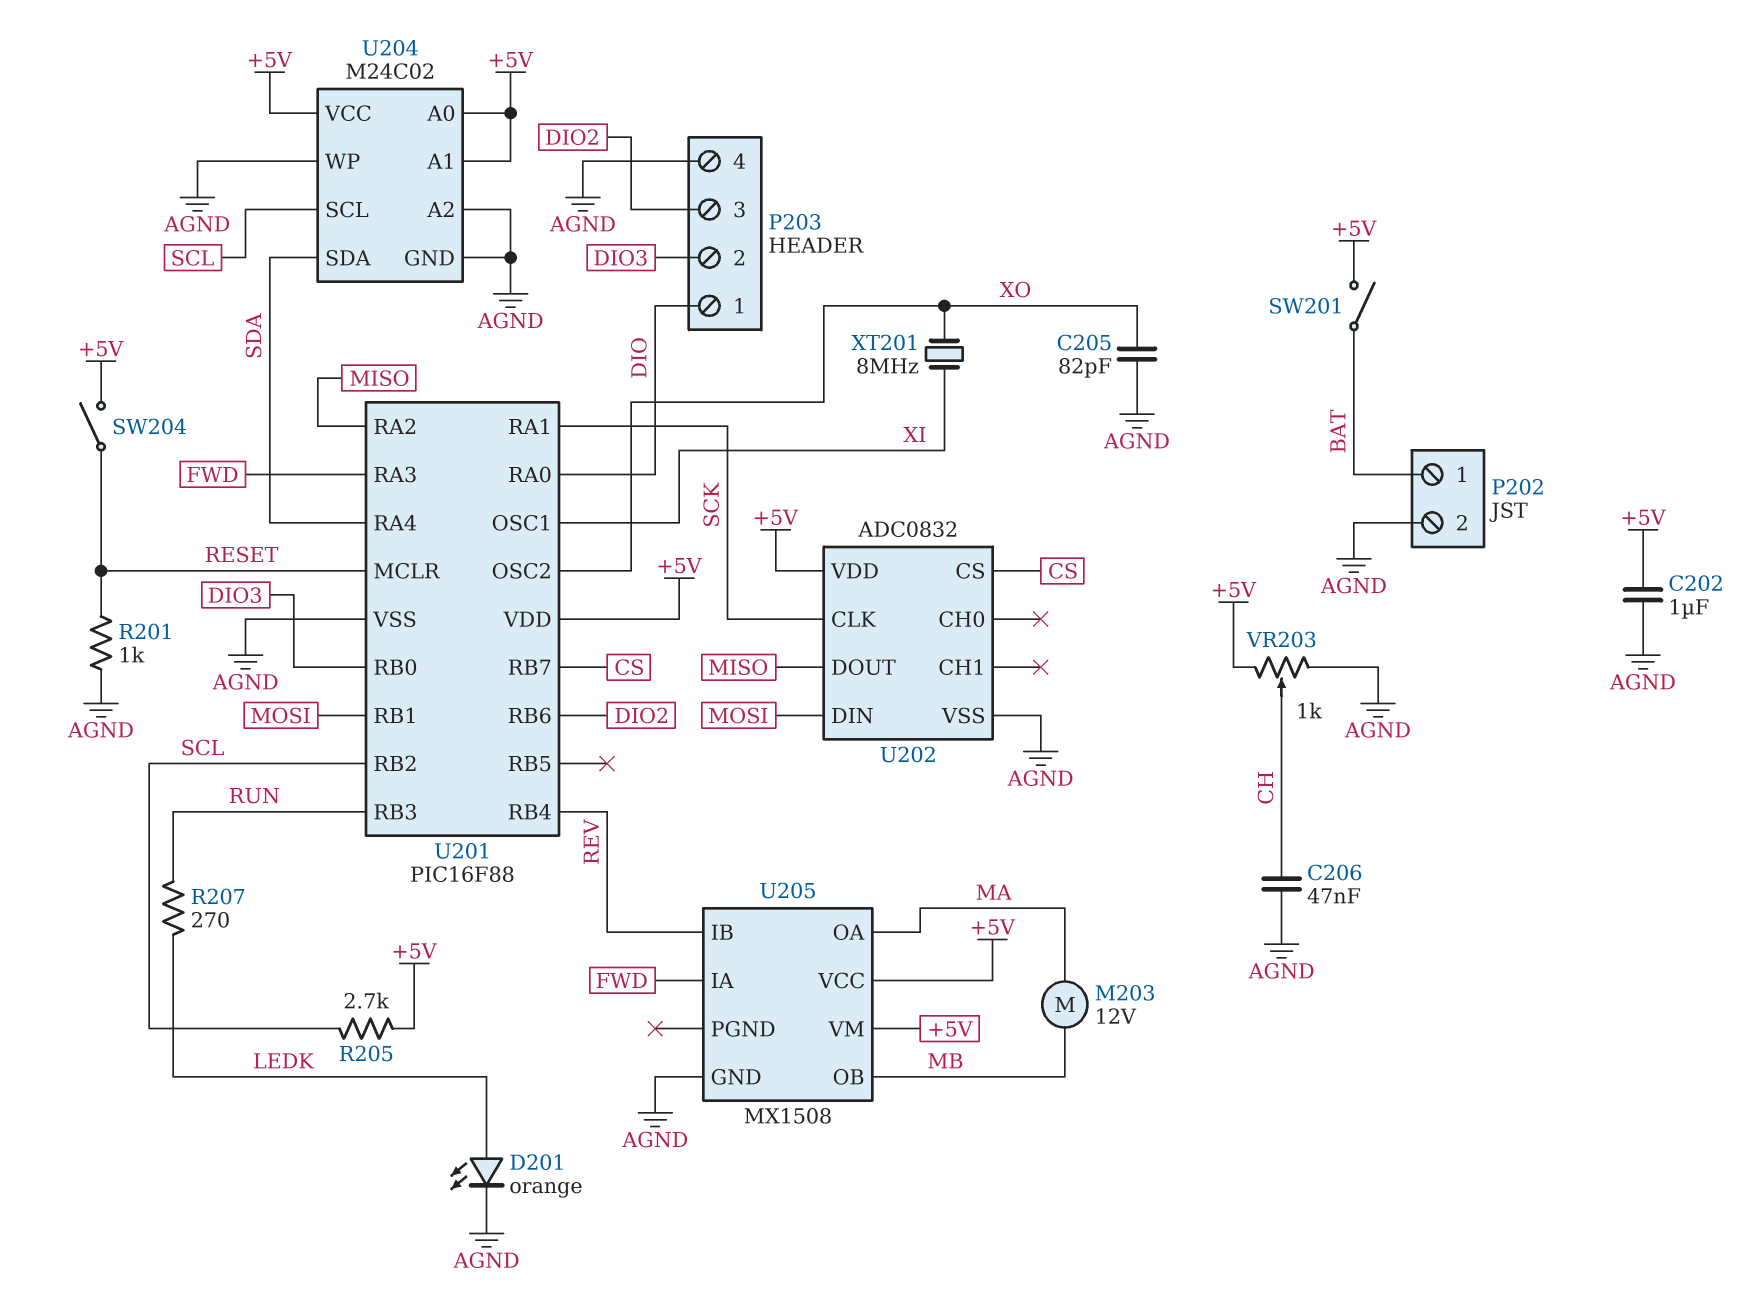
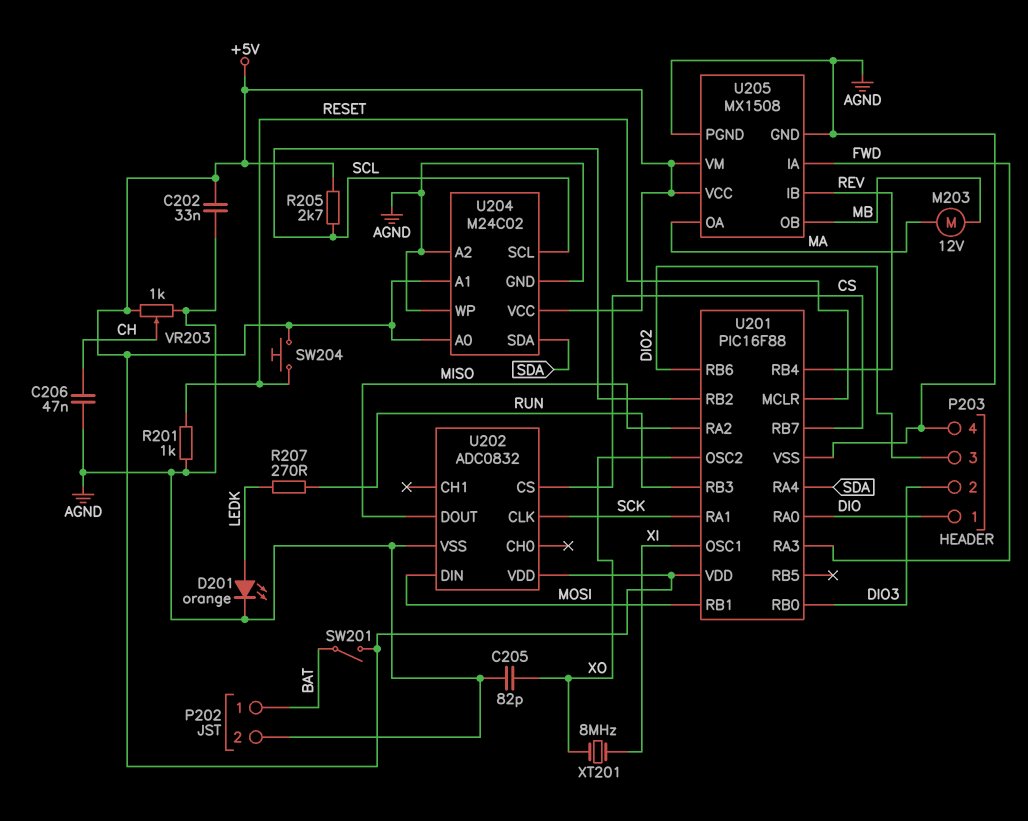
C202: 1uF (+5V, AGND) -> 33nF (+5V, AGND)
SW204: switch (+5V, RESET) -> button (+5V, RESET)
U205 pin PGND: none -> AGND

